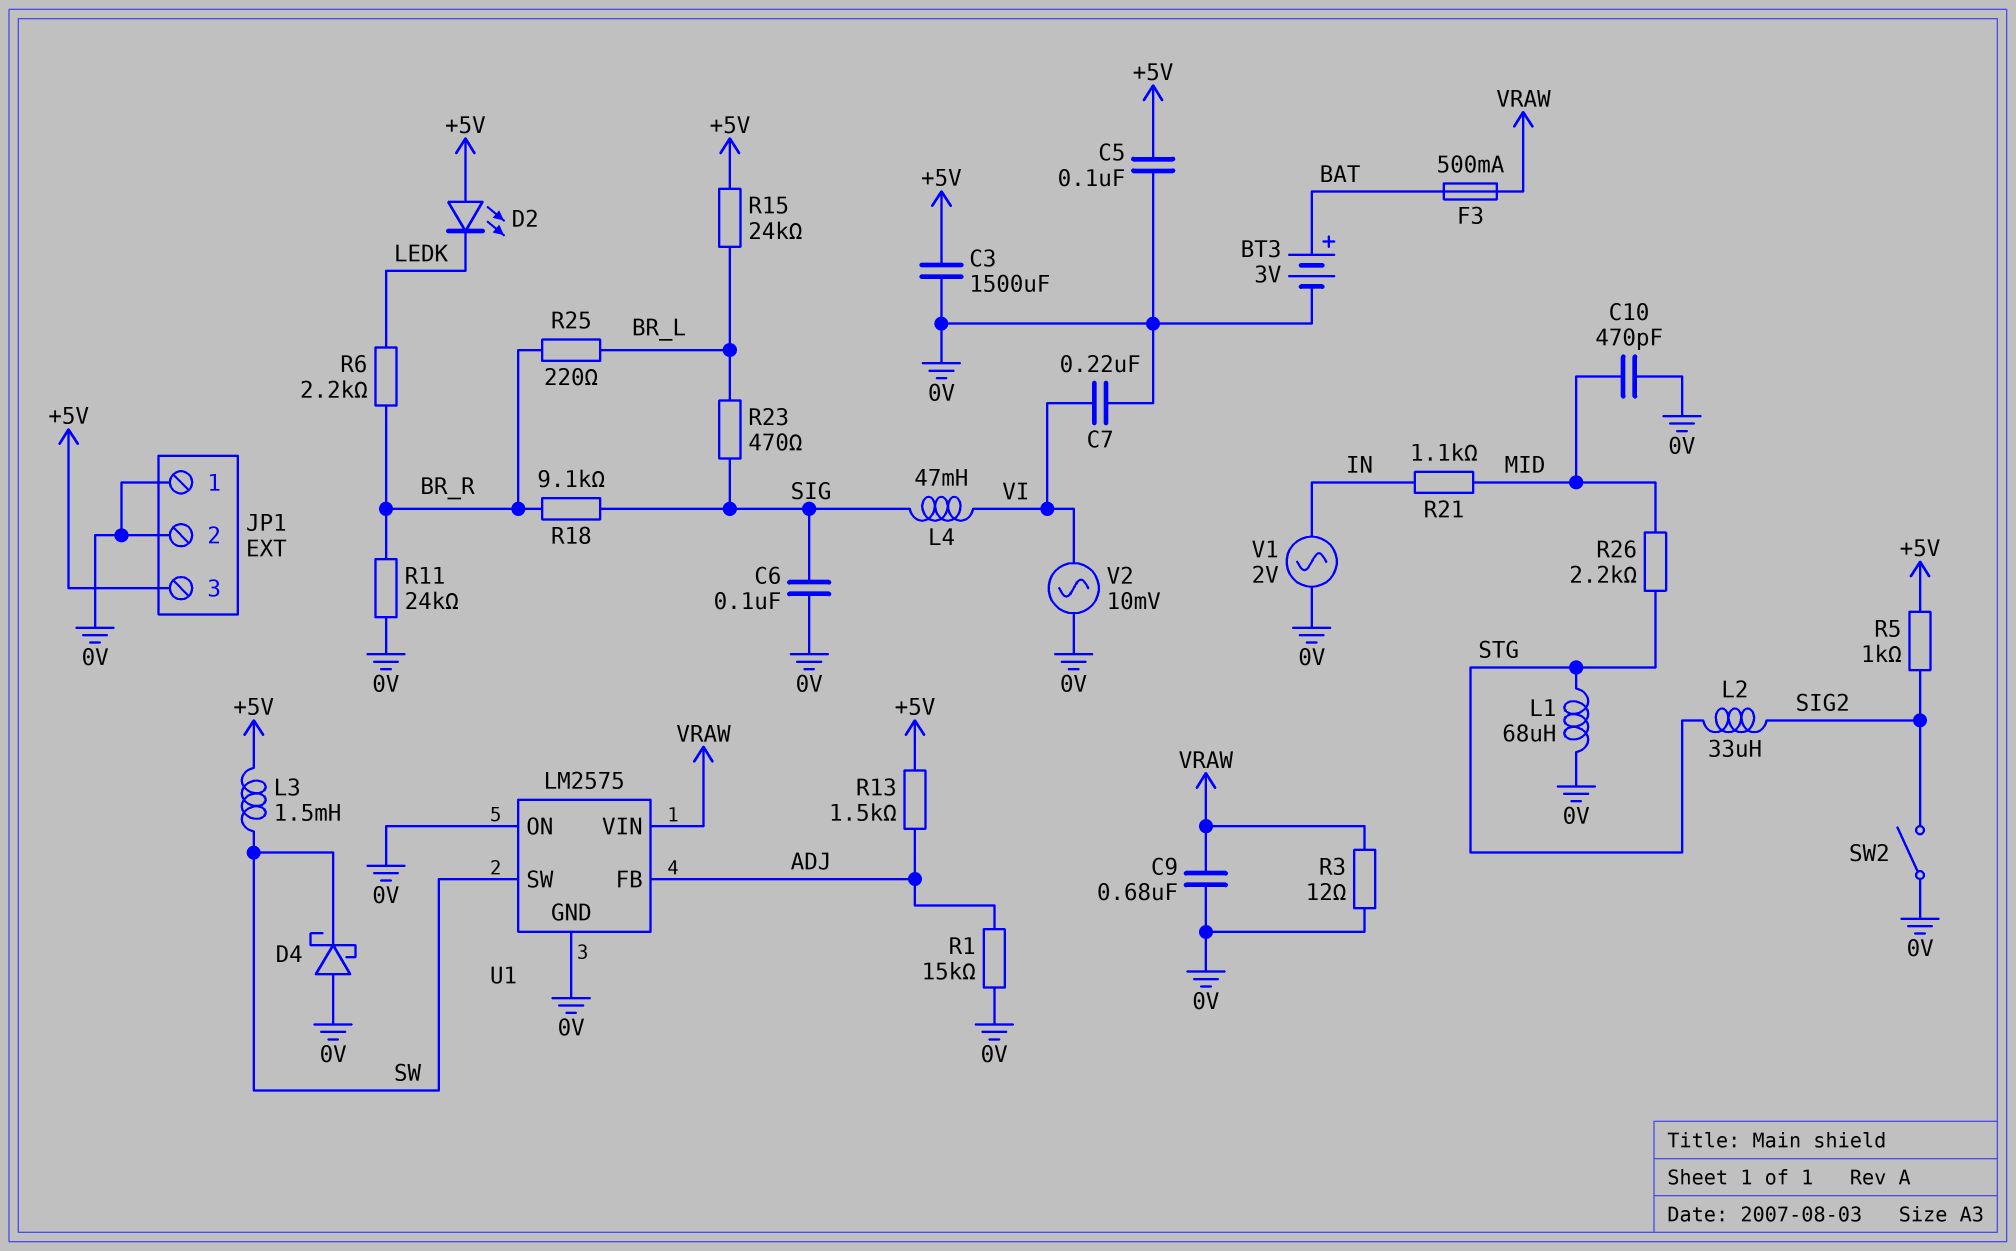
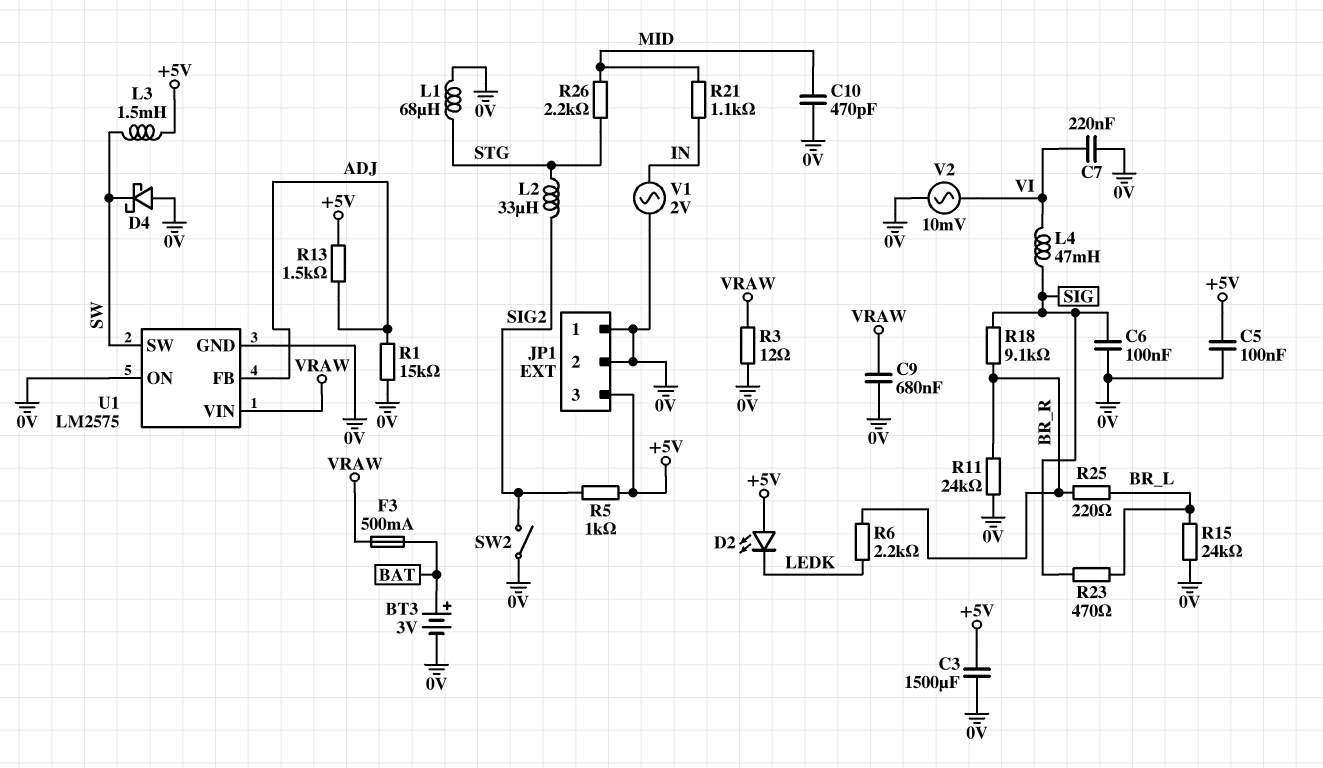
R15: 24k (+5V, BR_L) -> 24k (0V, BR_L)

